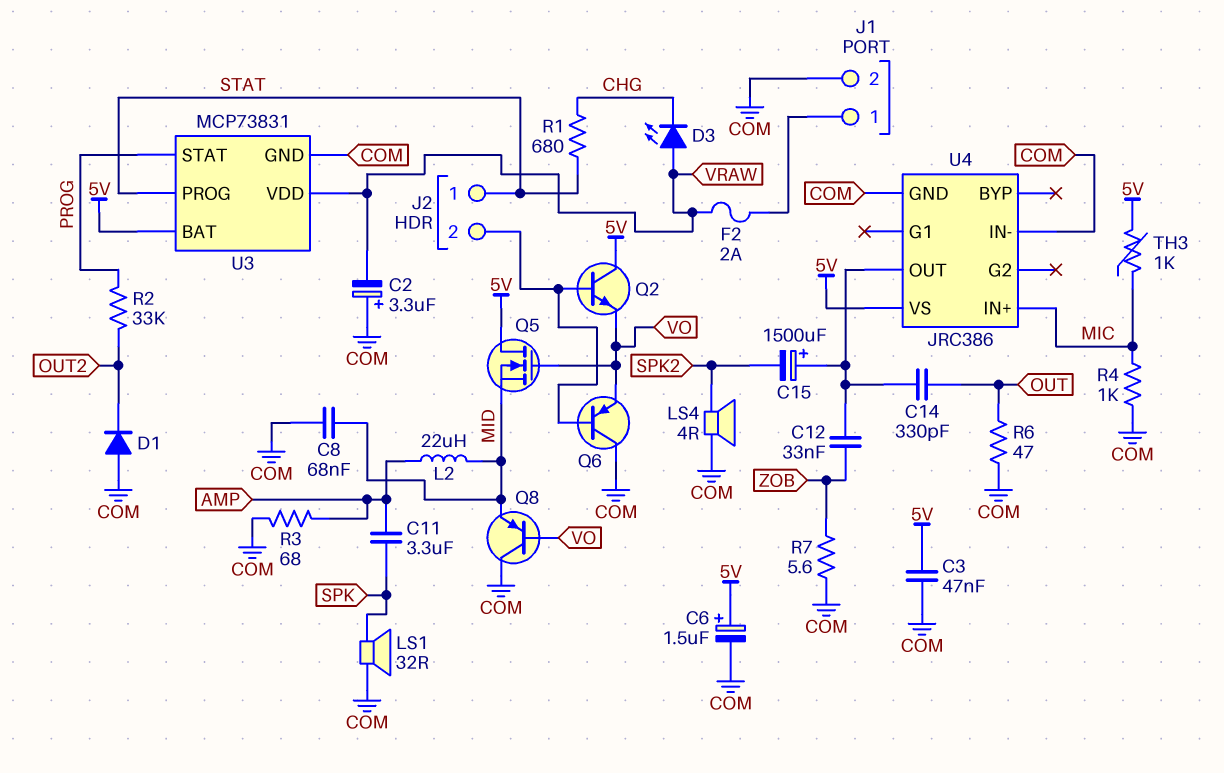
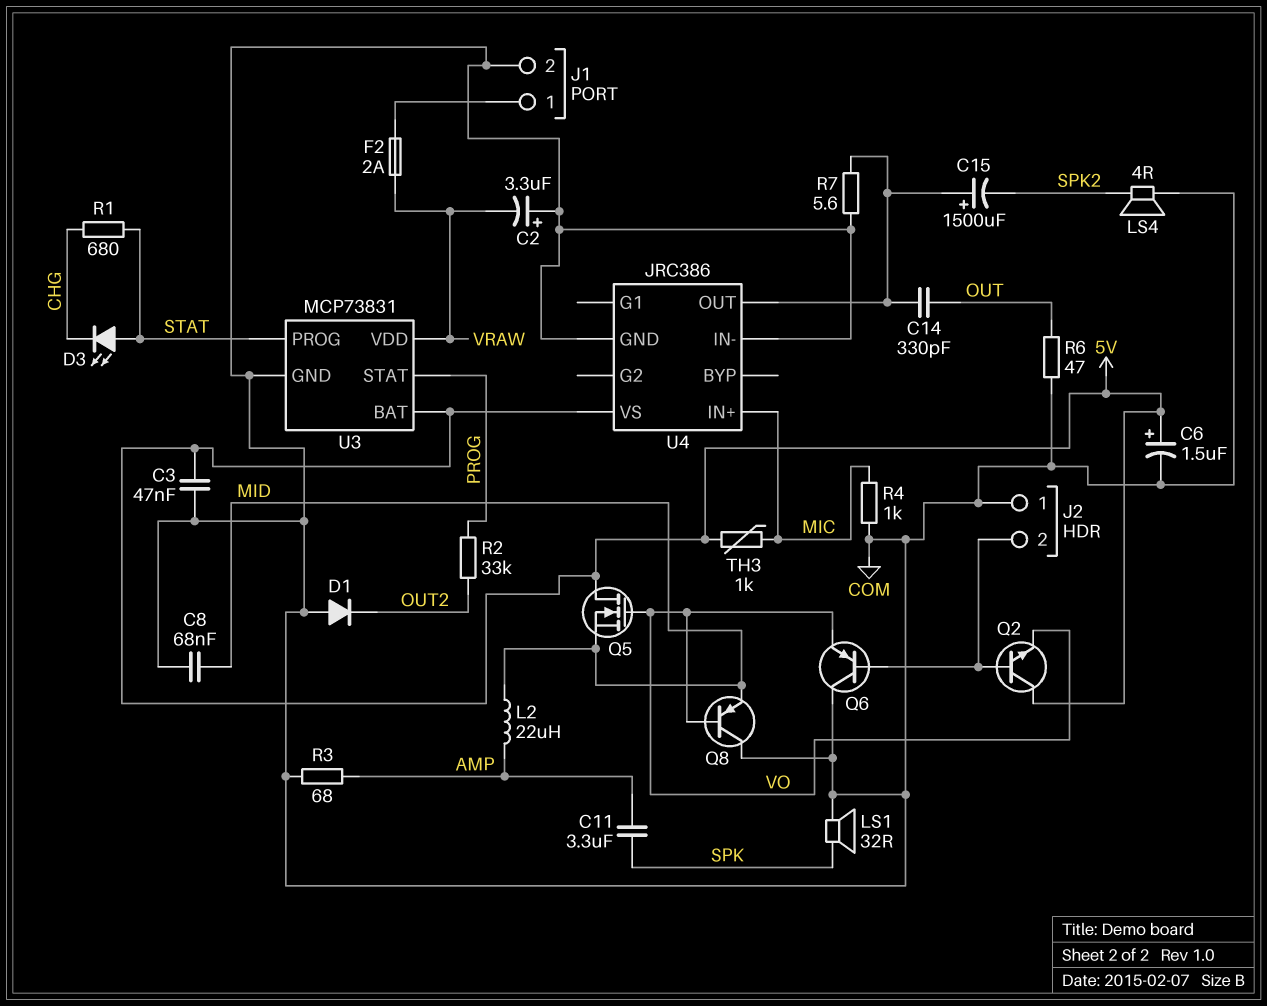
C12: 33nF (U4/OUT, ZOB) -> none
D3: LED (A VRAW, K CHG) -> LED (A STAT, K CHG)
J2 pin 1: STAT -> COM
R7: 5.6 (COM, ZOB) -> 5.6 (COM, U4/OUT)

